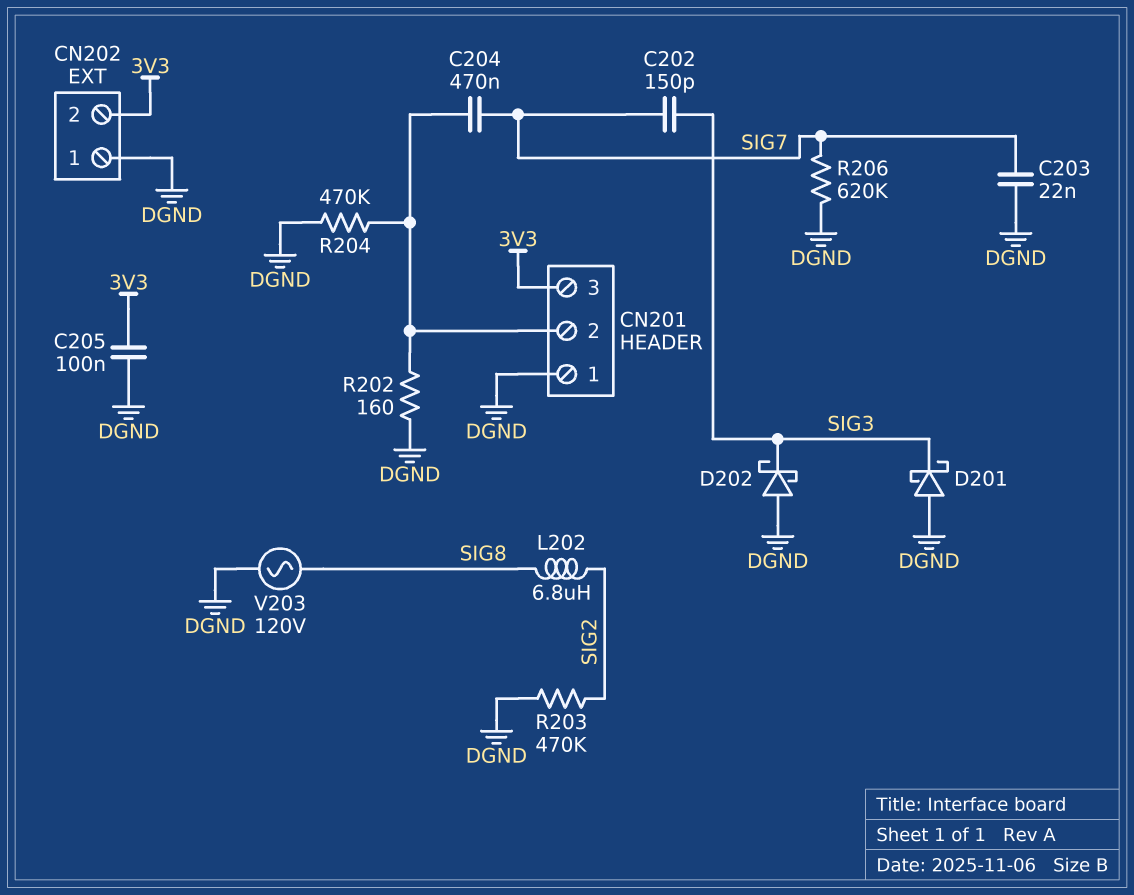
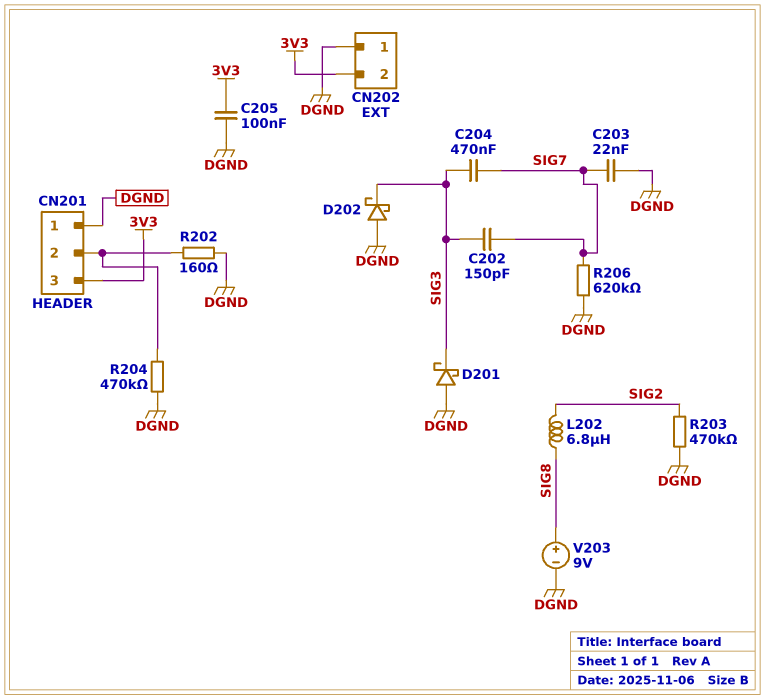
C204: 470nF (CN201/2, SIG7) -> 470nF (SIG3, SIG7)
V203: AC 120V (DGND, SIG8) -> 9V (plus SIG8, minus DGND)

